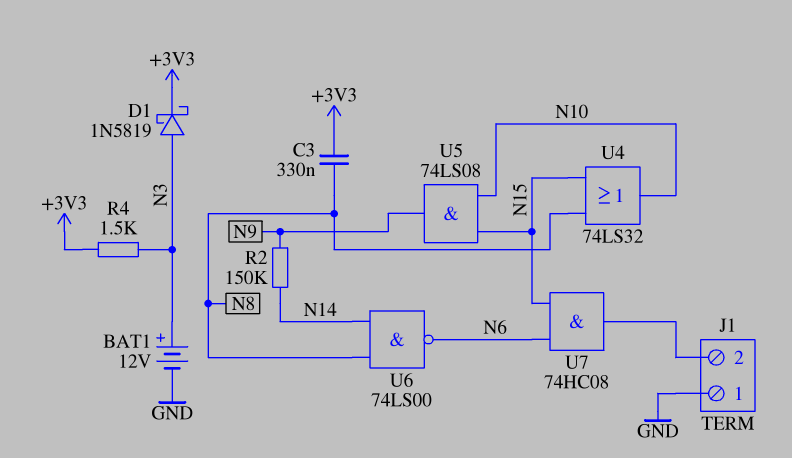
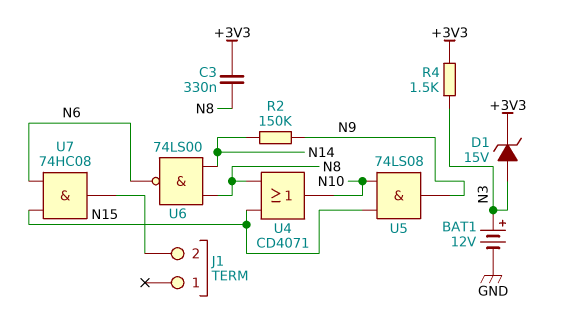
D1: schottky 1N5819 (A N3, K +3V3) -> zener 15V (A N3, K +3V3)
J1 pin 1: GND -> none
U4: OR 74LS32 (in N8, in N15, out N10) -> OR CD4071 (in N8, in N15, out N10)

